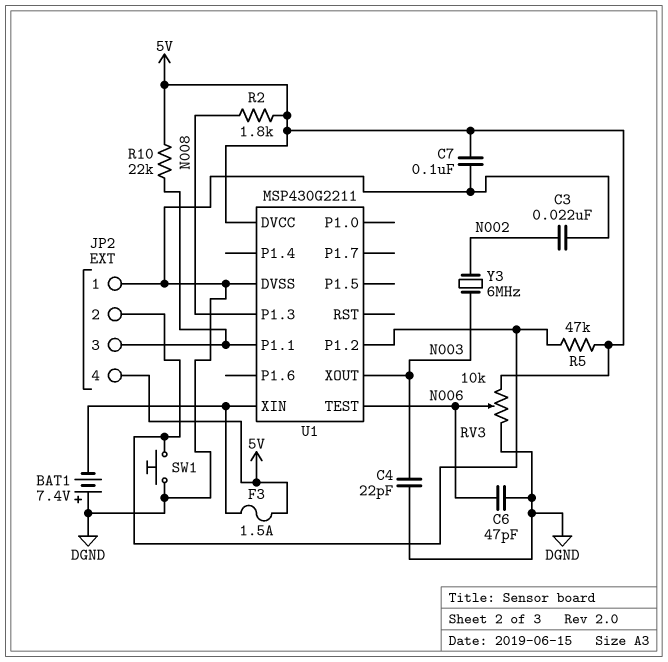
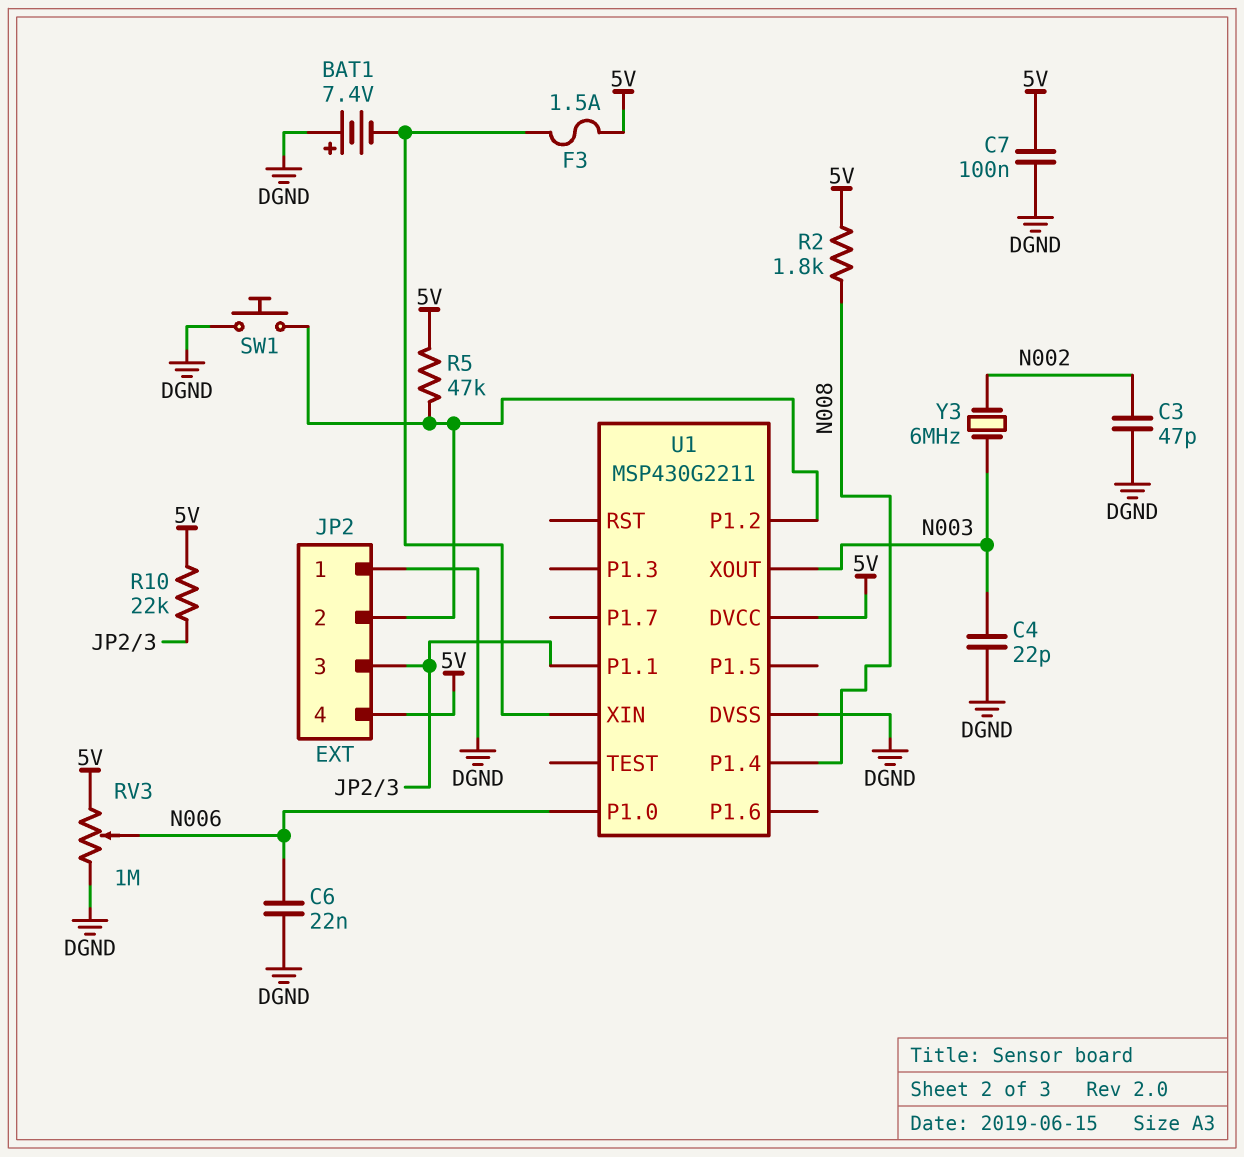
C3: 22nF (DGND, N002) -> 47pF (DGND, N002)
C6: 47pF (DGND, N006) -> 22nF (DGND, N006)
RV3: 10k (5V, DGND, wiper N006) -> 1M (5V, DGND, wiper N006)
U1 pin P1.0: none -> N006
U1 pin P1.3: N008 -> none
U1 pin P1.4: none -> N008
U1 pin TEST: N006 -> none

